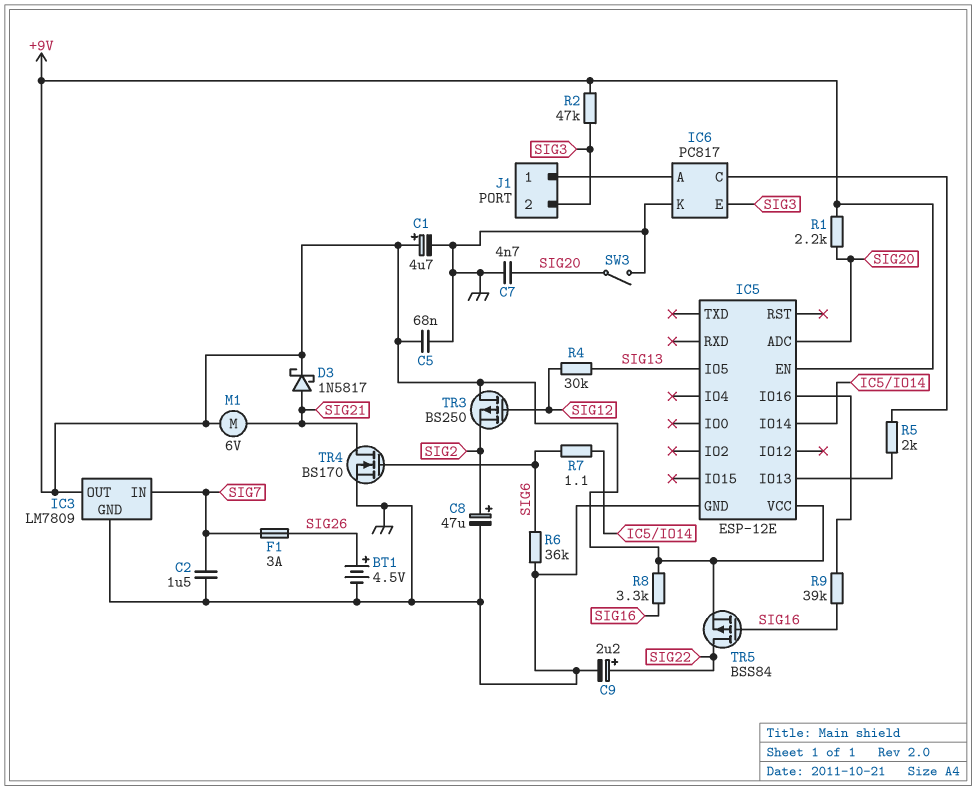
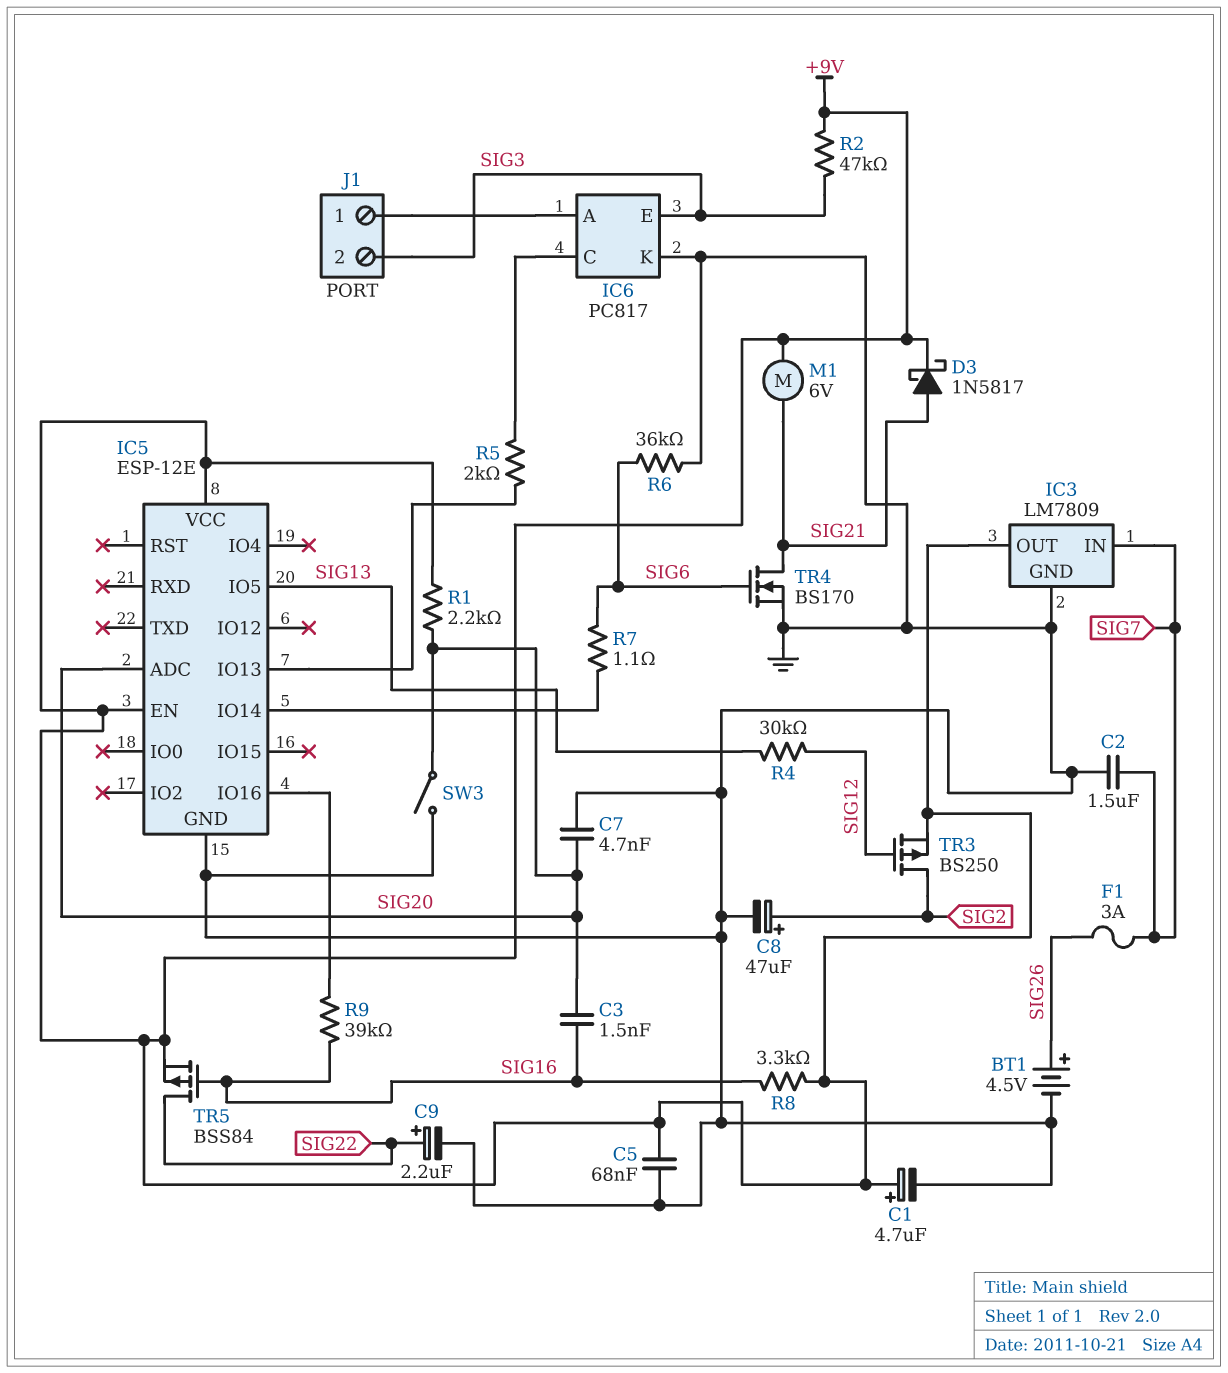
C3: none -> 1.5nF (SIG16, SIG20)
TR3: PMOS BS250 (G SIG12, D +9V, S SIG2) -> PMOS BS250 (G SIG12, D SIG2, S +9V)

